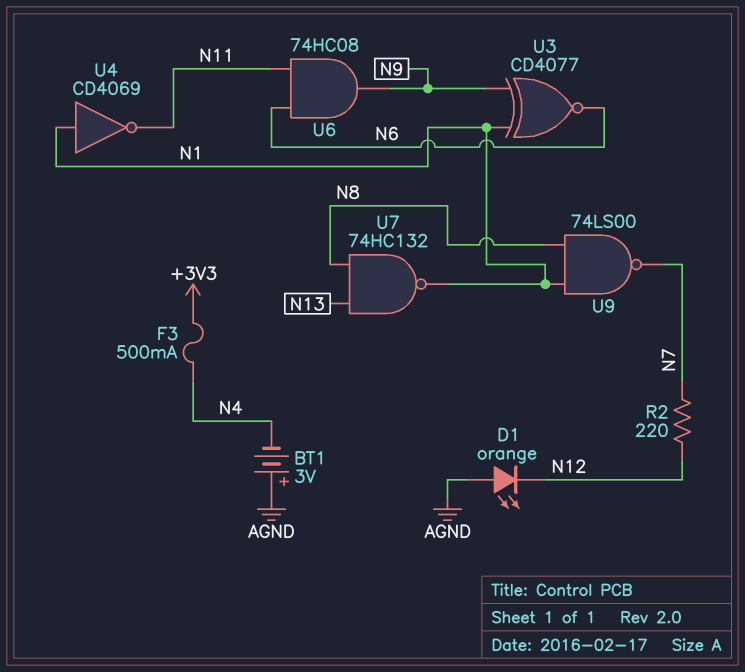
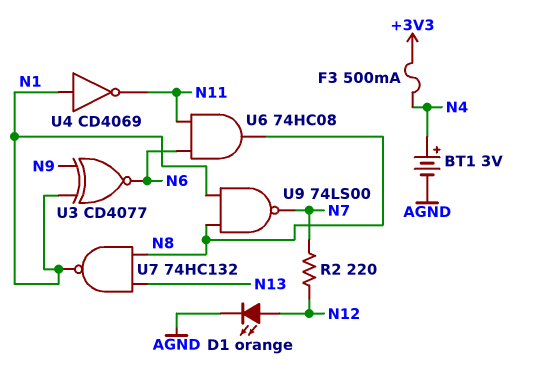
BT1: 3V (plus AGND, minus N4) -> 3V (plus N4, minus AGND)
D1: LED orange (A AGND, K N12) -> LED orange (A N12, K AGND)
U6: AND 74HC08 (in N6, in N11, out N9) -> AND 74HC08 (in N6, in N11, out N8)

